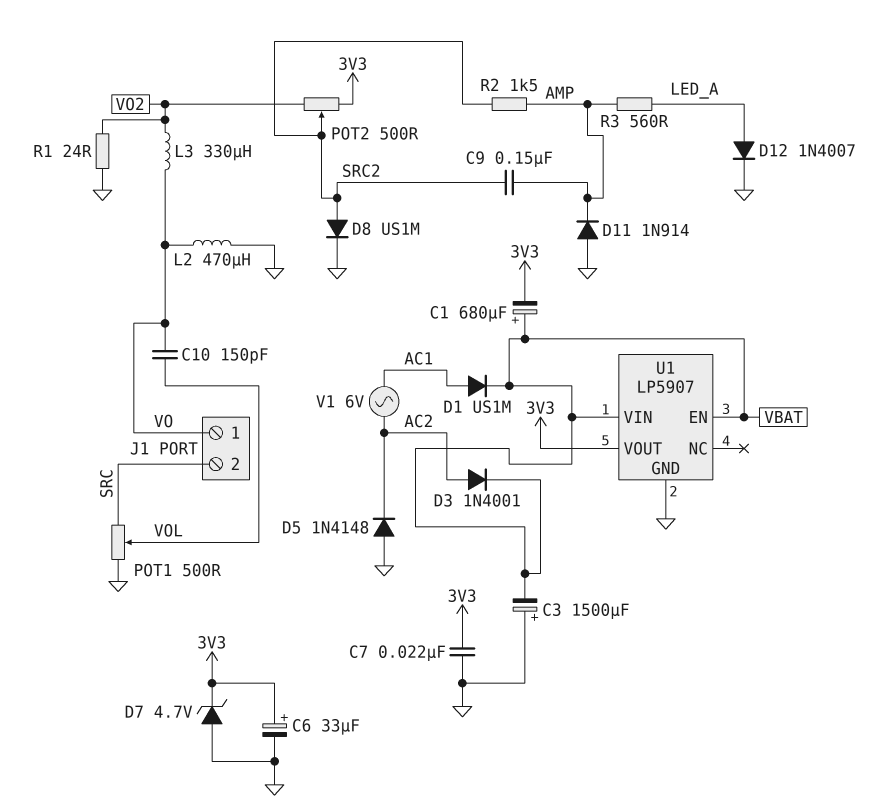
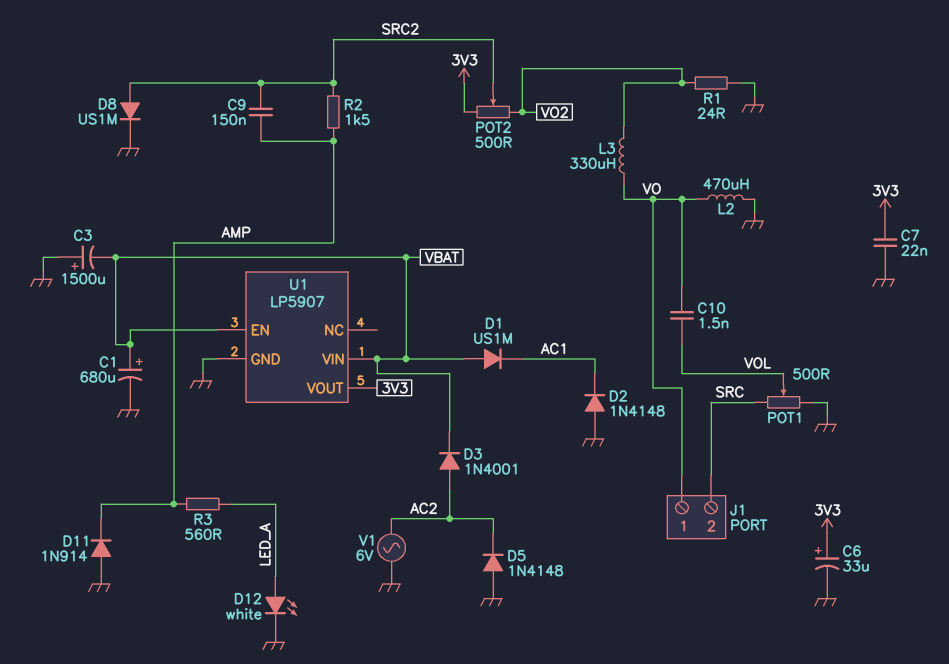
C1: 680uF (plus VBAT, minus 3V3) -> 680uF (plus VBAT, minus GND)
C10: 150pF (VO, VOL) -> 1.5nF (VO, VOL)
D1: diode US1M (A AC1, K VBAT) -> diode US1M (A VBAT, K AC1)
D2: none -> diode 1N4148 (A GND, K AC1)
D7: zener 4.7V (A GND, K 3V3) -> none
D12: diode 1N4007 (A LED_A, K GND) -> LED white (A LED_A, K GND)
V1: AC 6V (AC1, AC2) -> AC 6V (AC2, GND)

